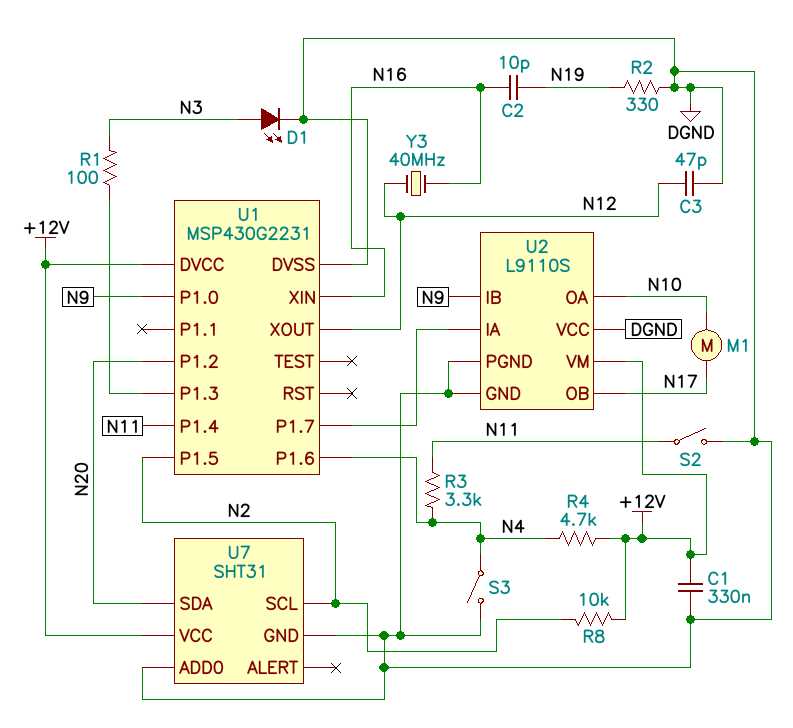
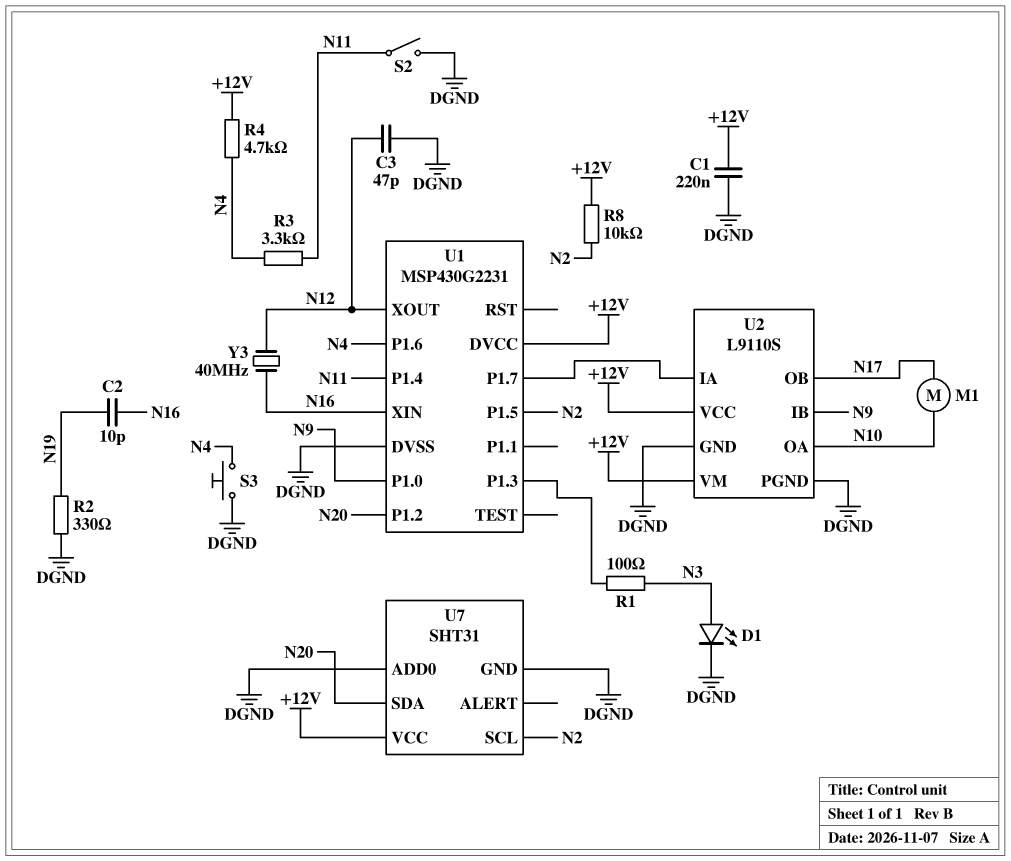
C1: 330nF (+12V, DGND) -> 220nF (+12V, DGND)
S3: switch (DGND, N4) -> button (DGND, N4)
U2 pin VCC: DGND -> +12V

